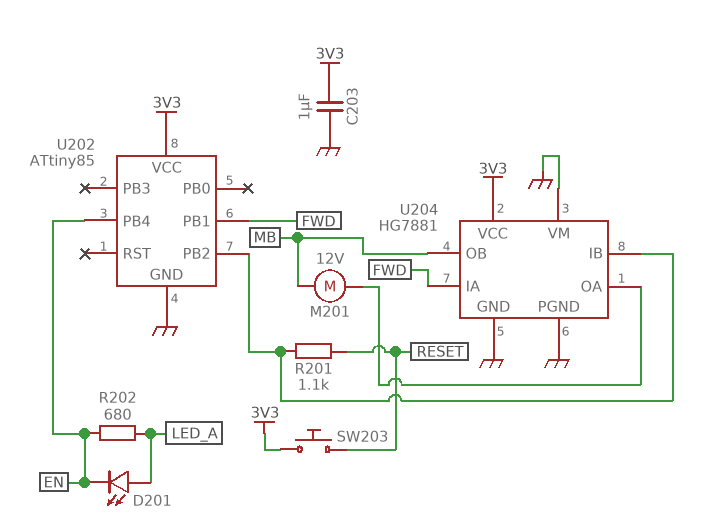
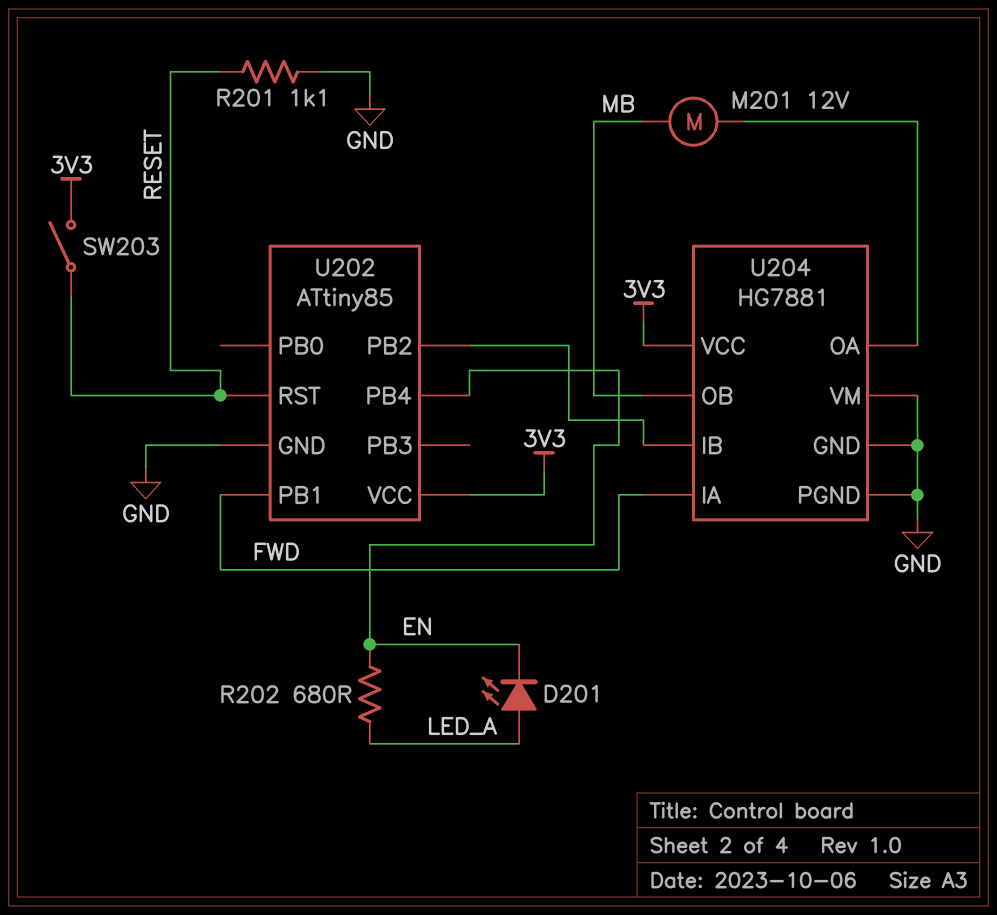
C203: 1uF (3V3, GND) -> none
R201: 1.1k (RESET, U202/PB2) -> 1.1k (GND, RESET)
SW203: button (3V3, RESET) -> switch (3V3, RESET)
U202 pin RST: none -> RESET

